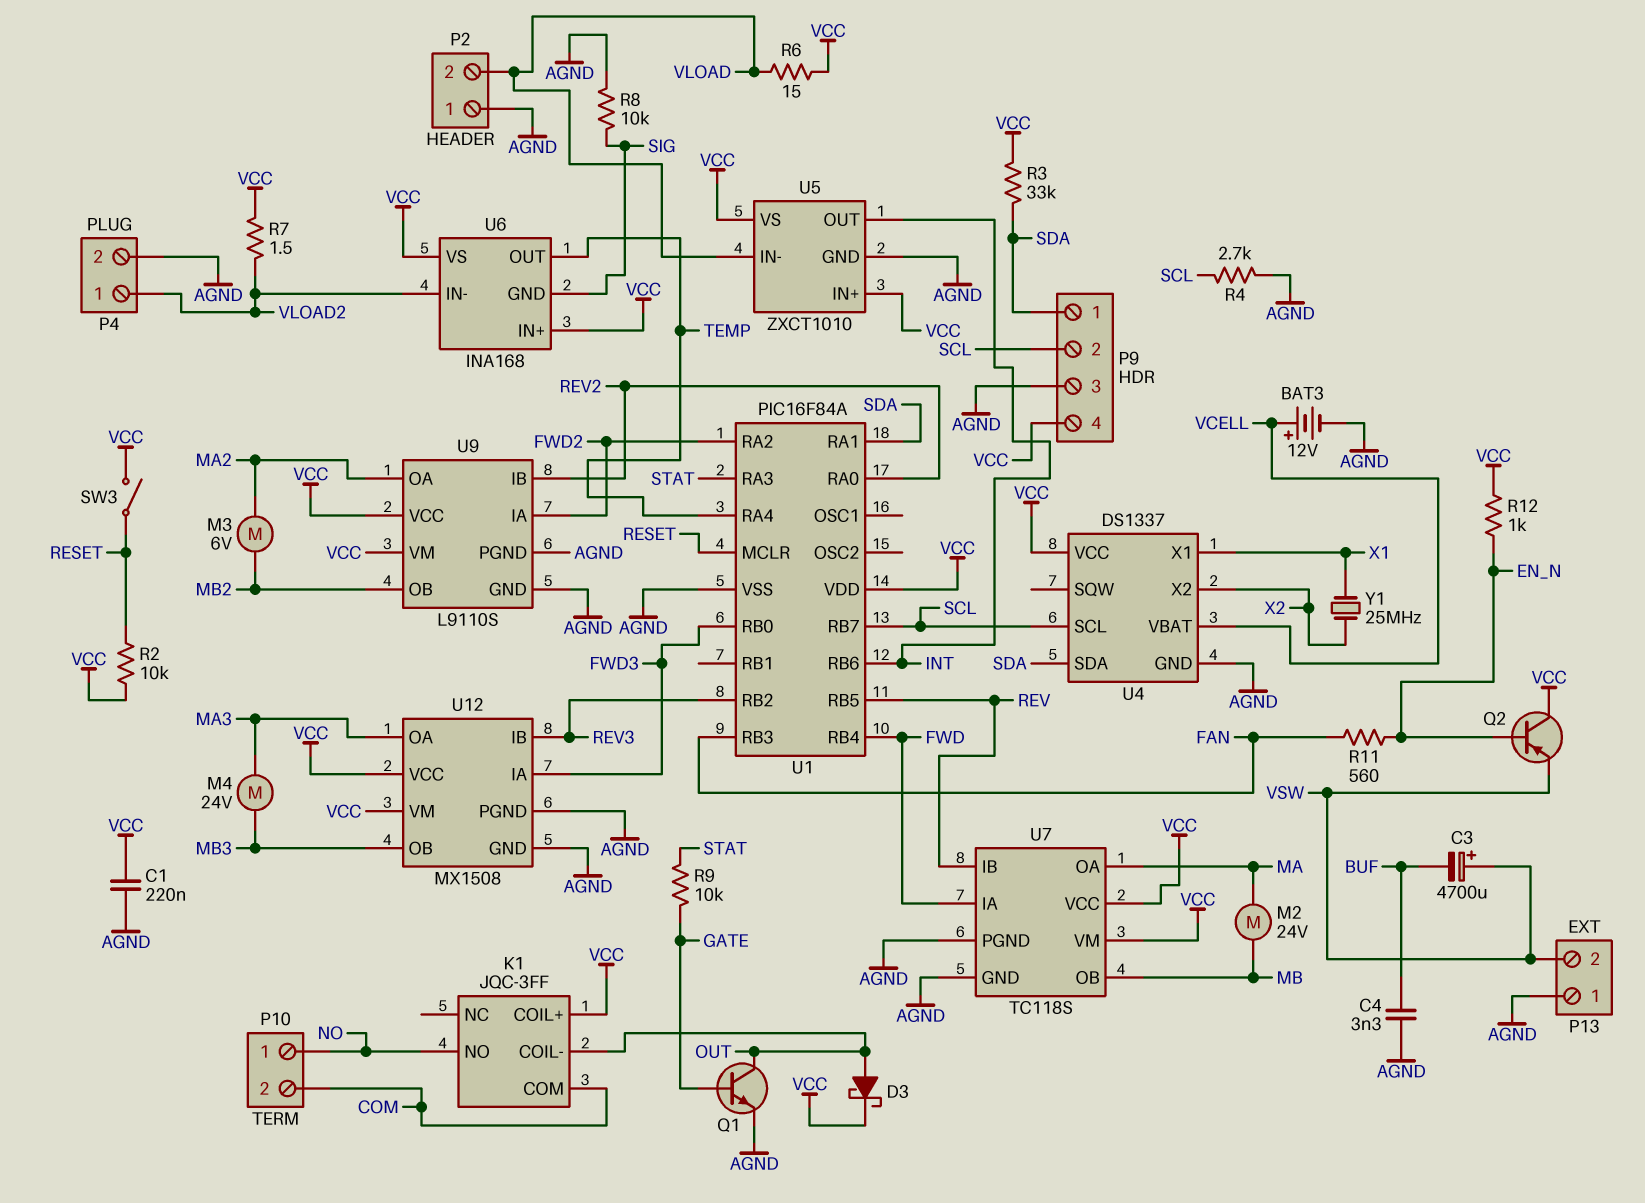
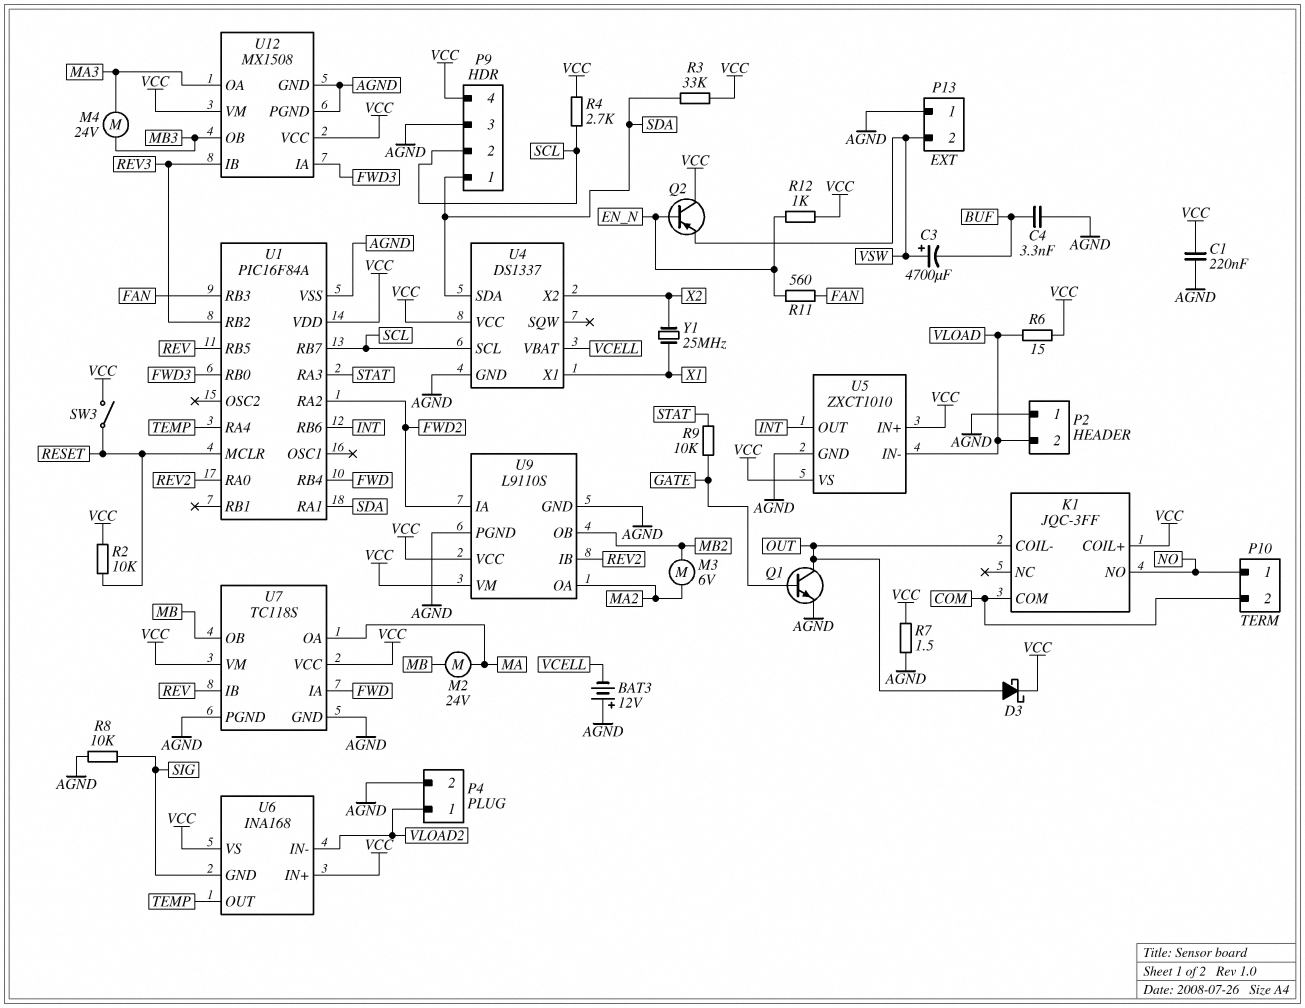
BAT3: 12V (plus VCELL, minus AGND) -> 12V (plus AGND, minus VCELL)
R4: 2.7k (AGND, SCL) -> 2.7k (SCL, VCC)
R7: 1.5 (VCC, VLOAD2) -> 1.5 (AGND, VCC)

